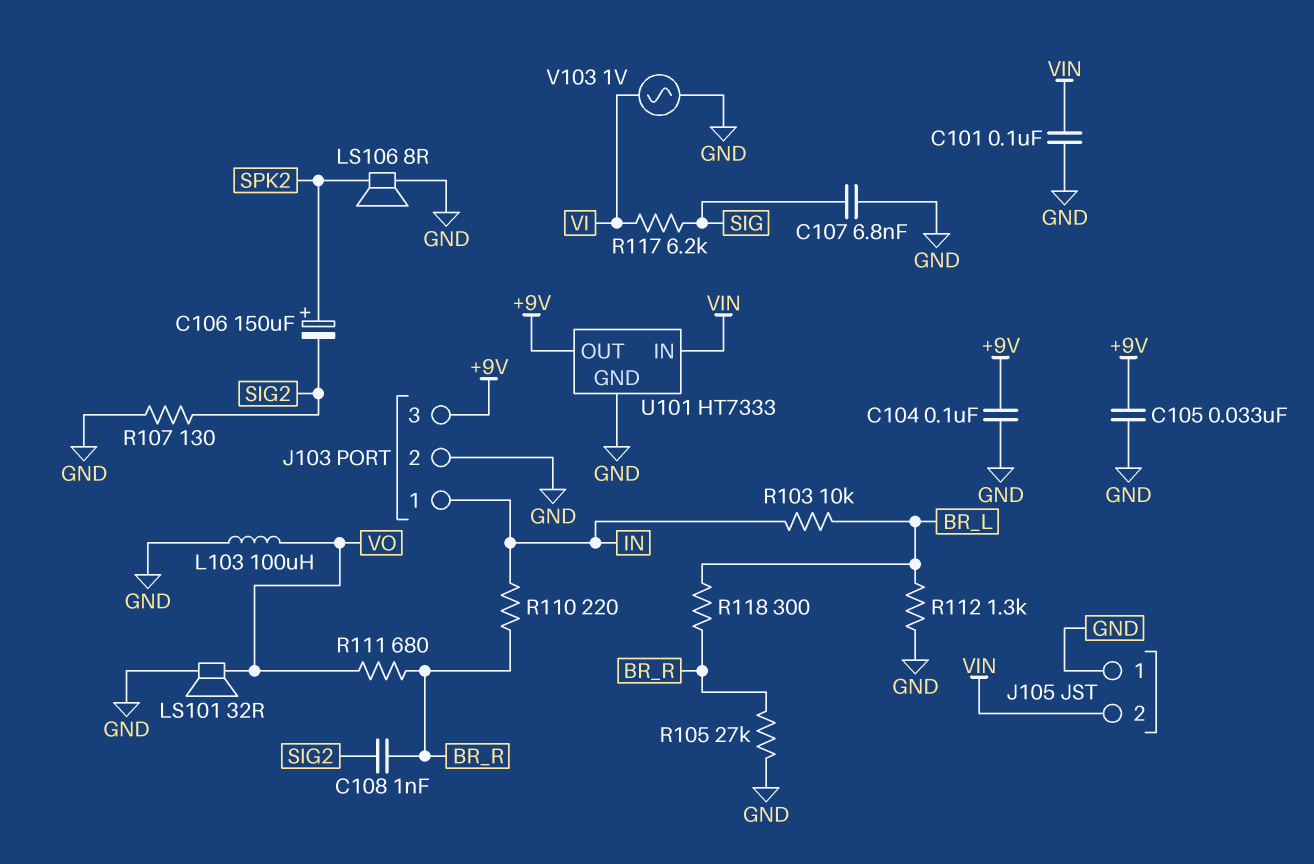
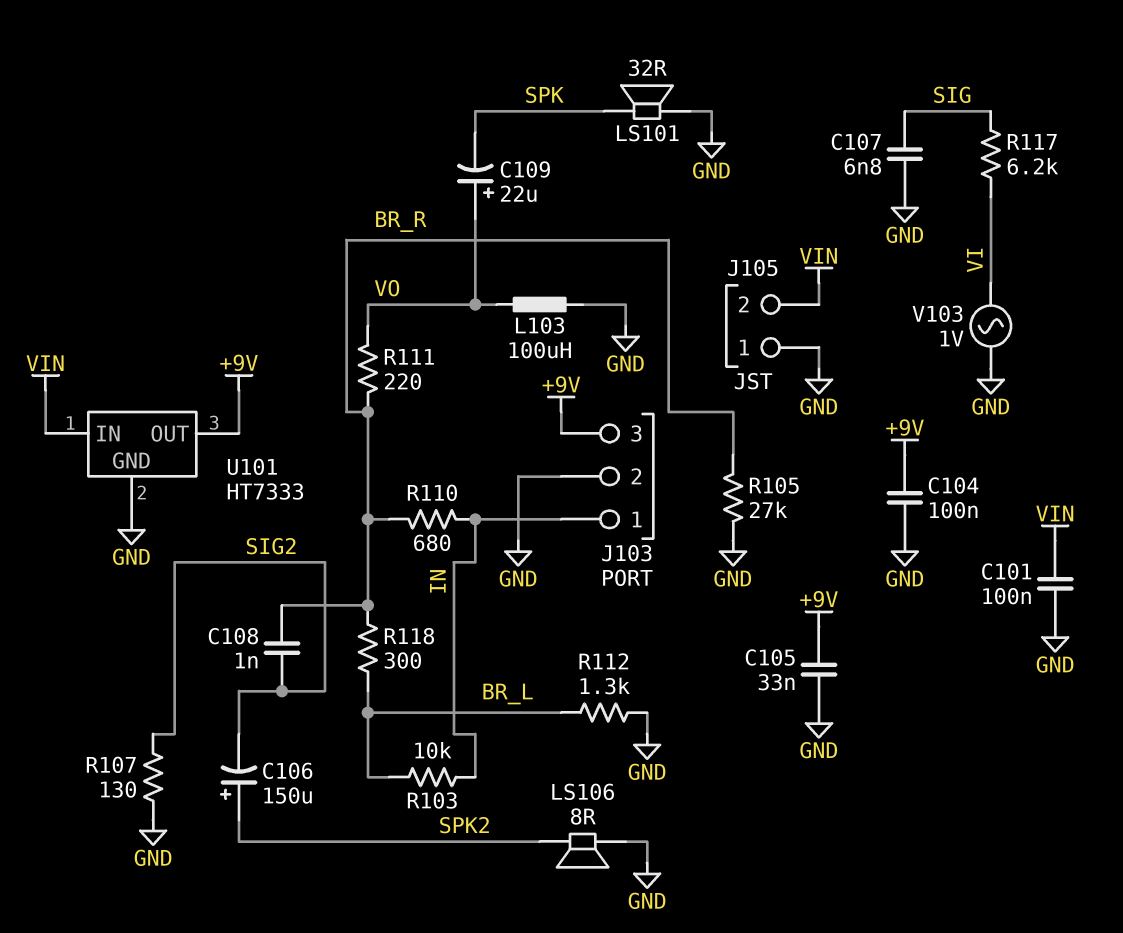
C109: none -> 22uF (plus VO, minus SPK)
LS101: speaker 32R (GND, VO) -> speaker 32R (GND, SPK)
R110: 220 (BR_R, IN) -> 680 (BR_R, IN)
R111: 680 (BR_R, VO) -> 220 (BR_R, VO)

